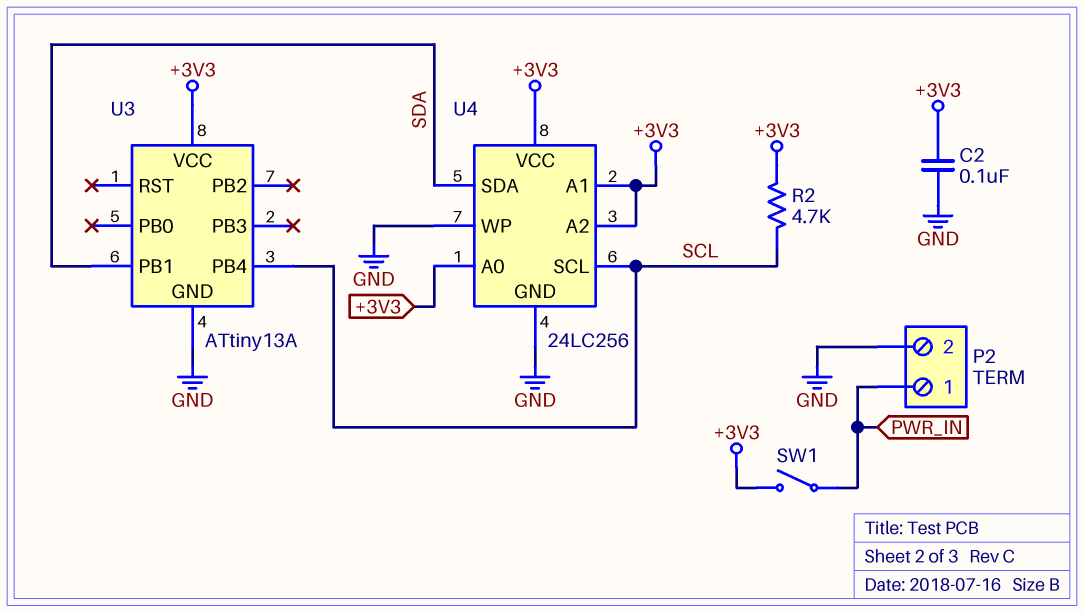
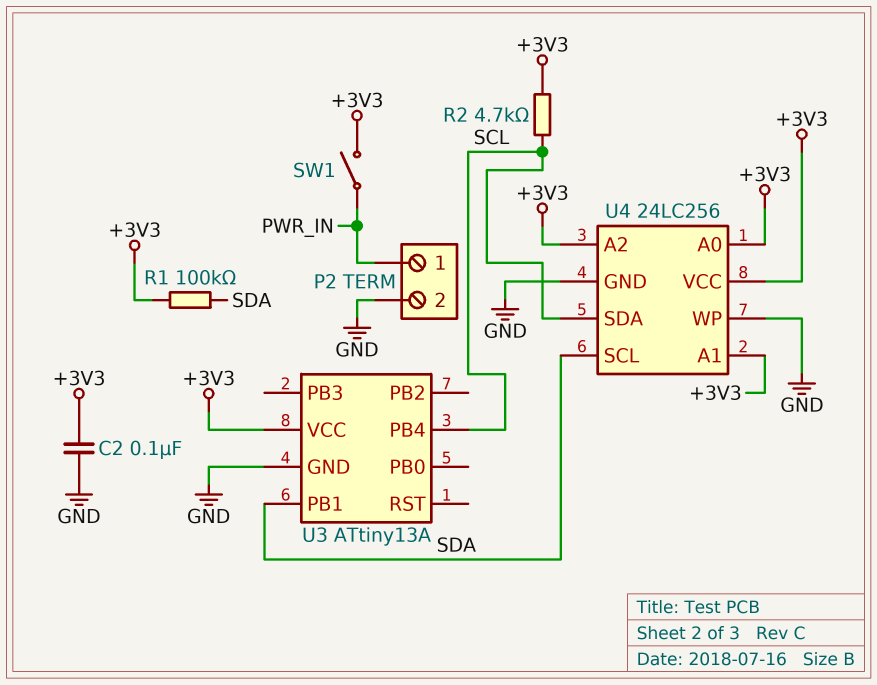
R1: none -> 100k (+3V3, SDA)
U4 pin SCL: SCL -> SDA
U4 pin SDA: SDA -> SCL

